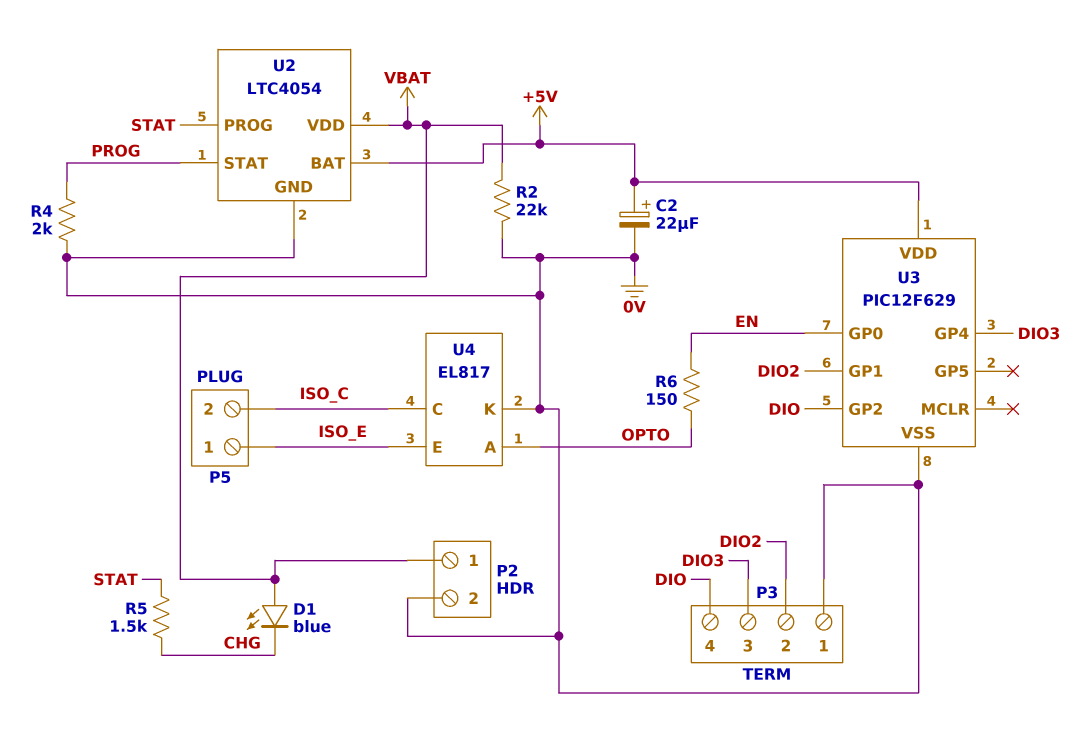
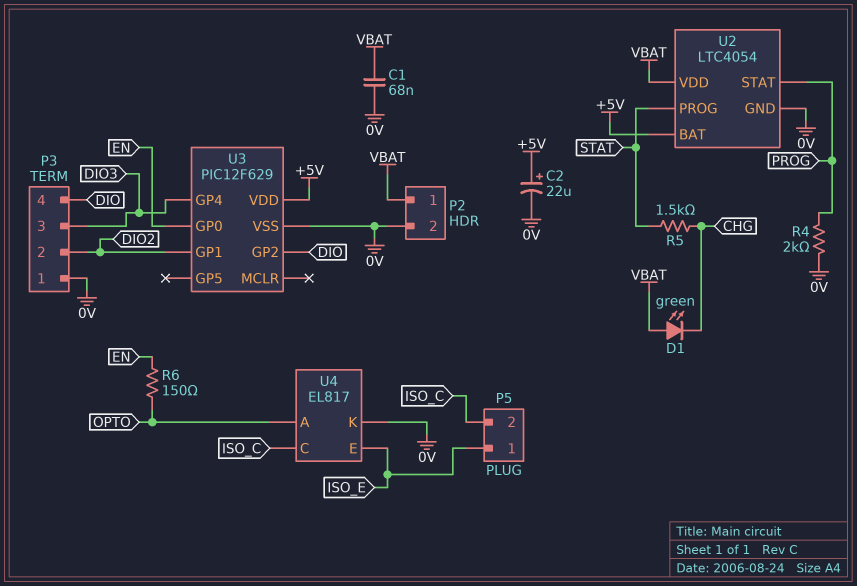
C1: none -> 68nF (0V, VBAT)
D1: LED blue (A VBAT, K CHG) -> LED green (A VBAT, K CHG)
R2: 22k (0V, VBAT) -> none

